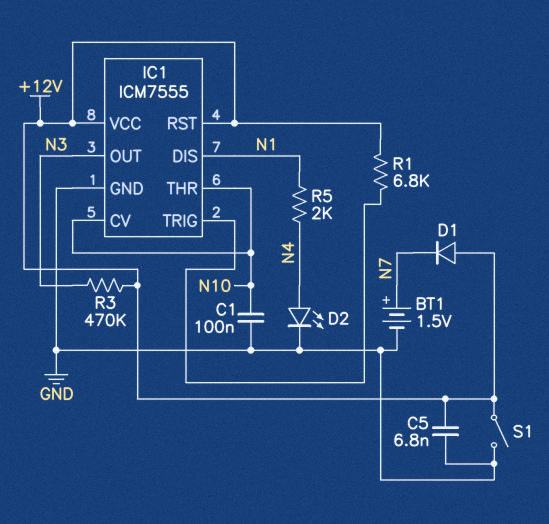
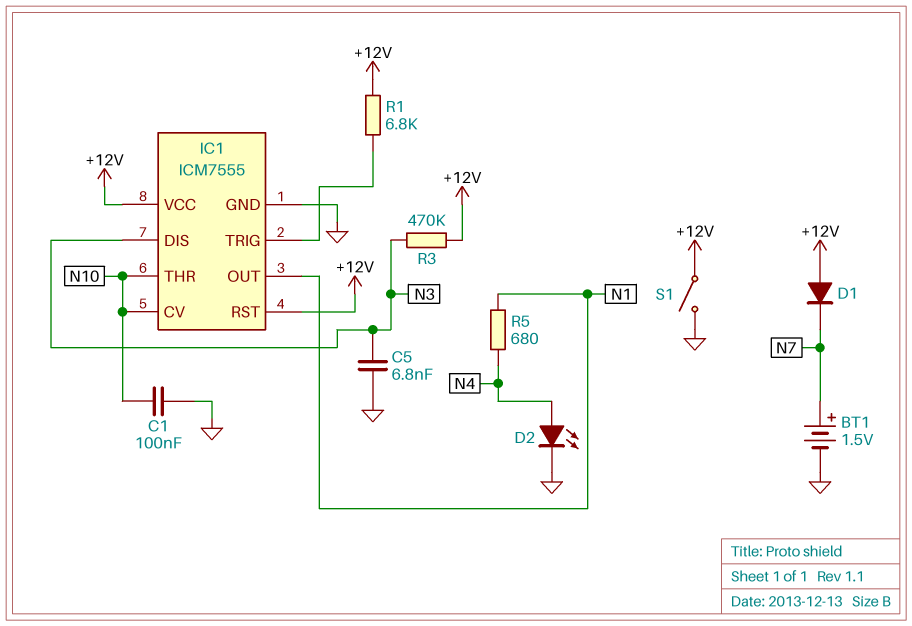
C5: 6.8nF (+12V, GND) -> 6.8nF (GND, N3)
IC1 pin DIS: N1 -> N3
IC1 pin OUT: N3 -> N1
R5: 2k (N1, N4) -> 680 (N1, N4)

